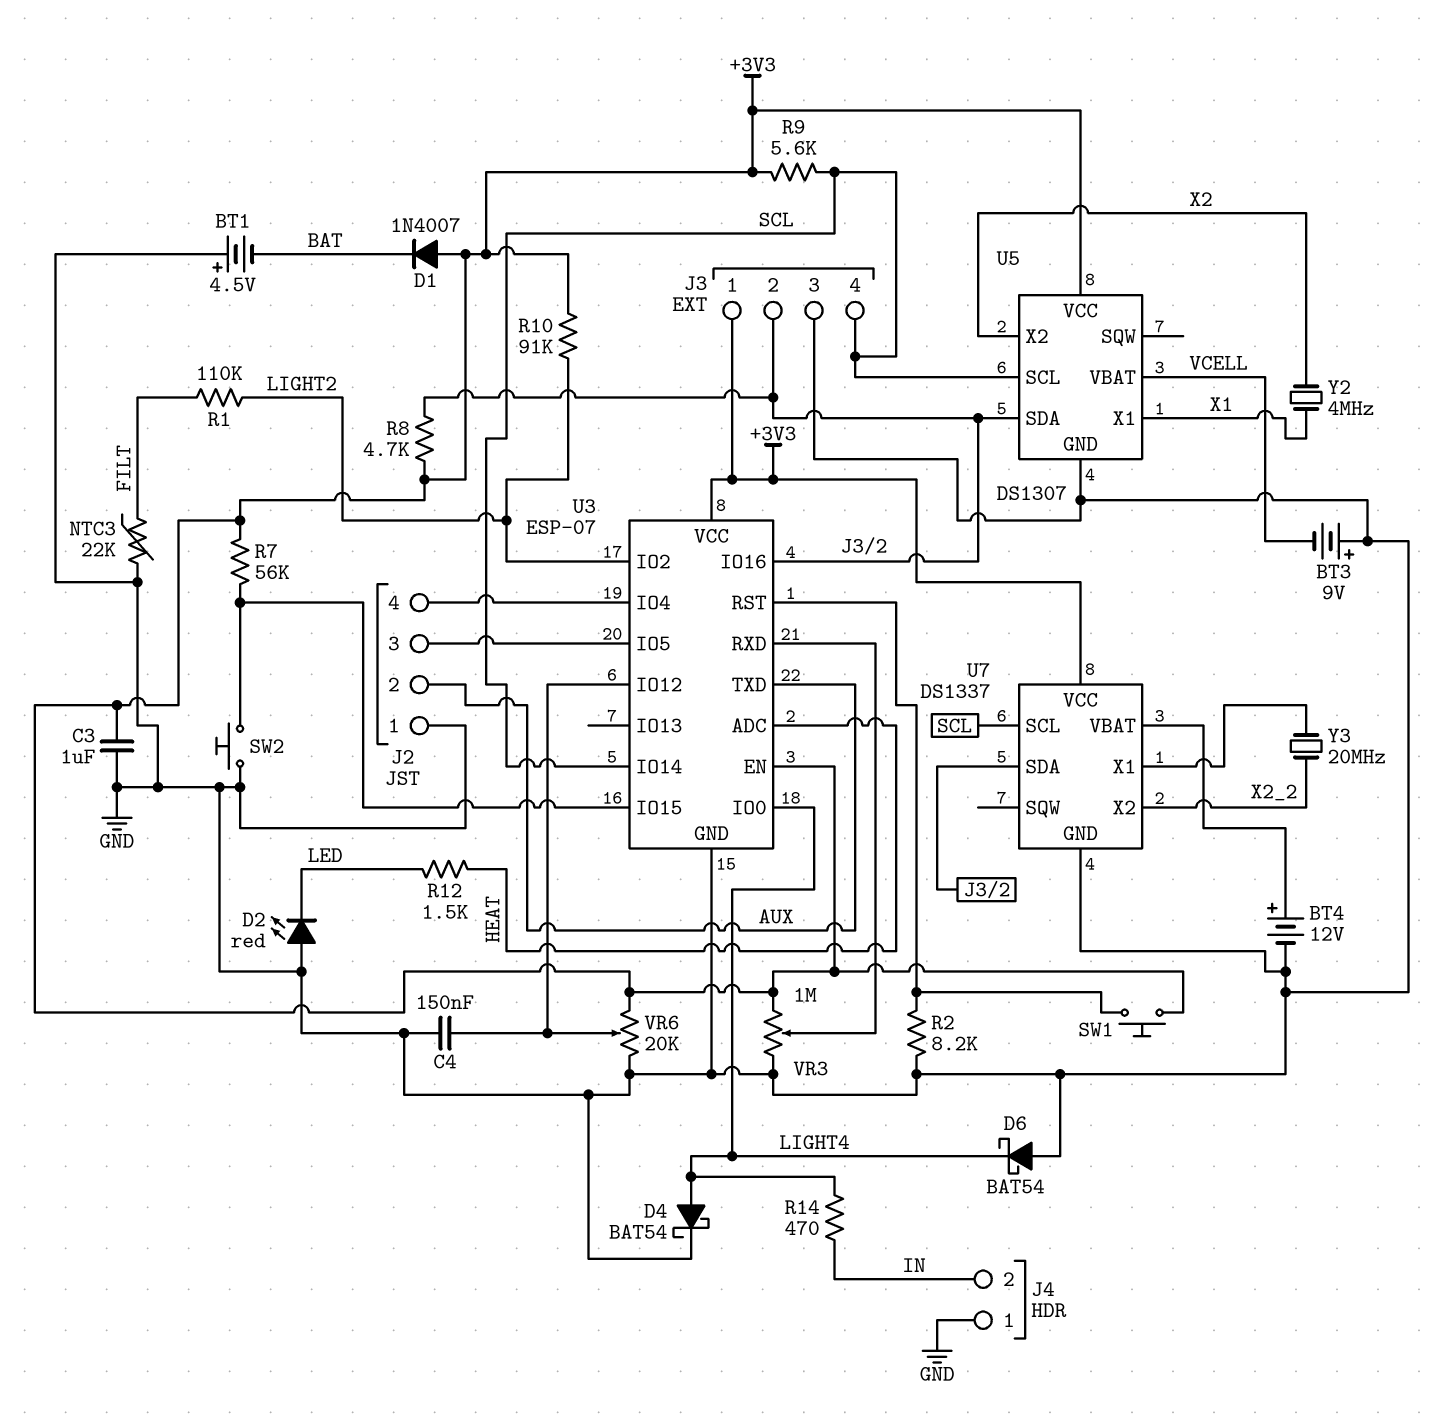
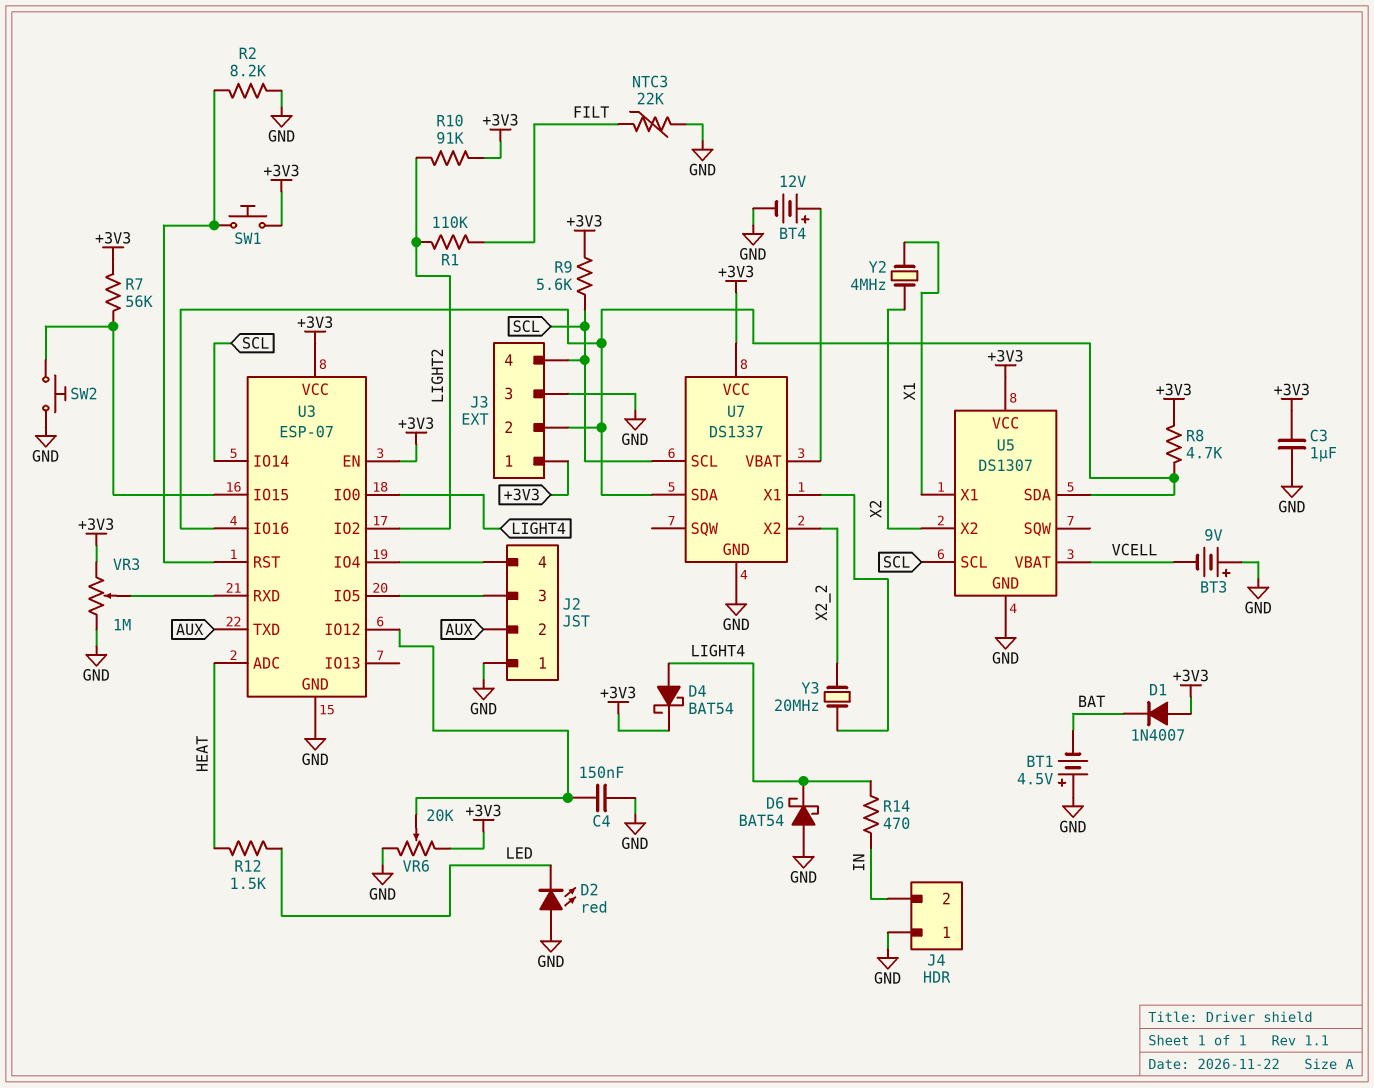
D4: schottky BAT54 (A LIGHT4, K GND) -> schottky BAT54 (A LIGHT4, K +3V3)

